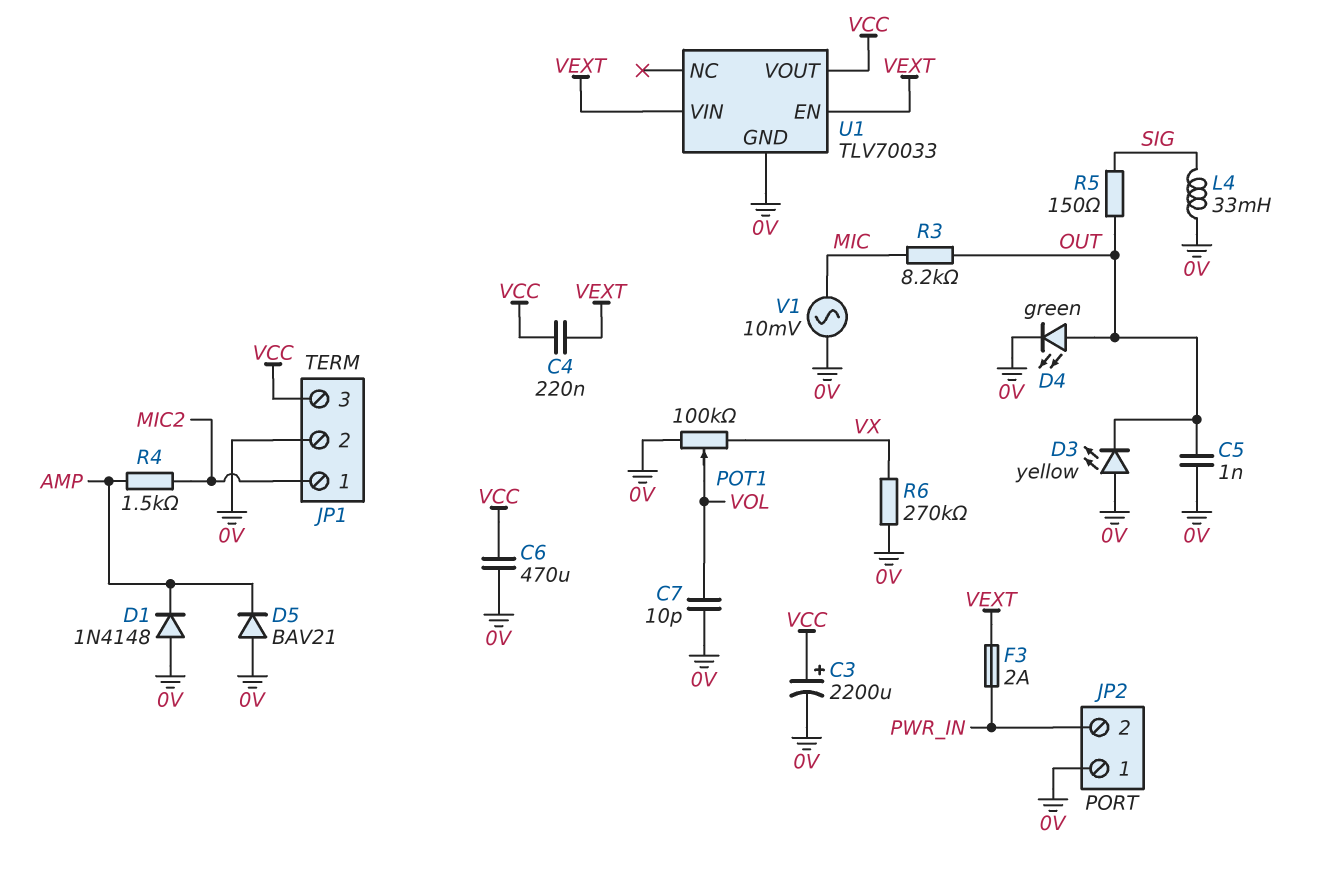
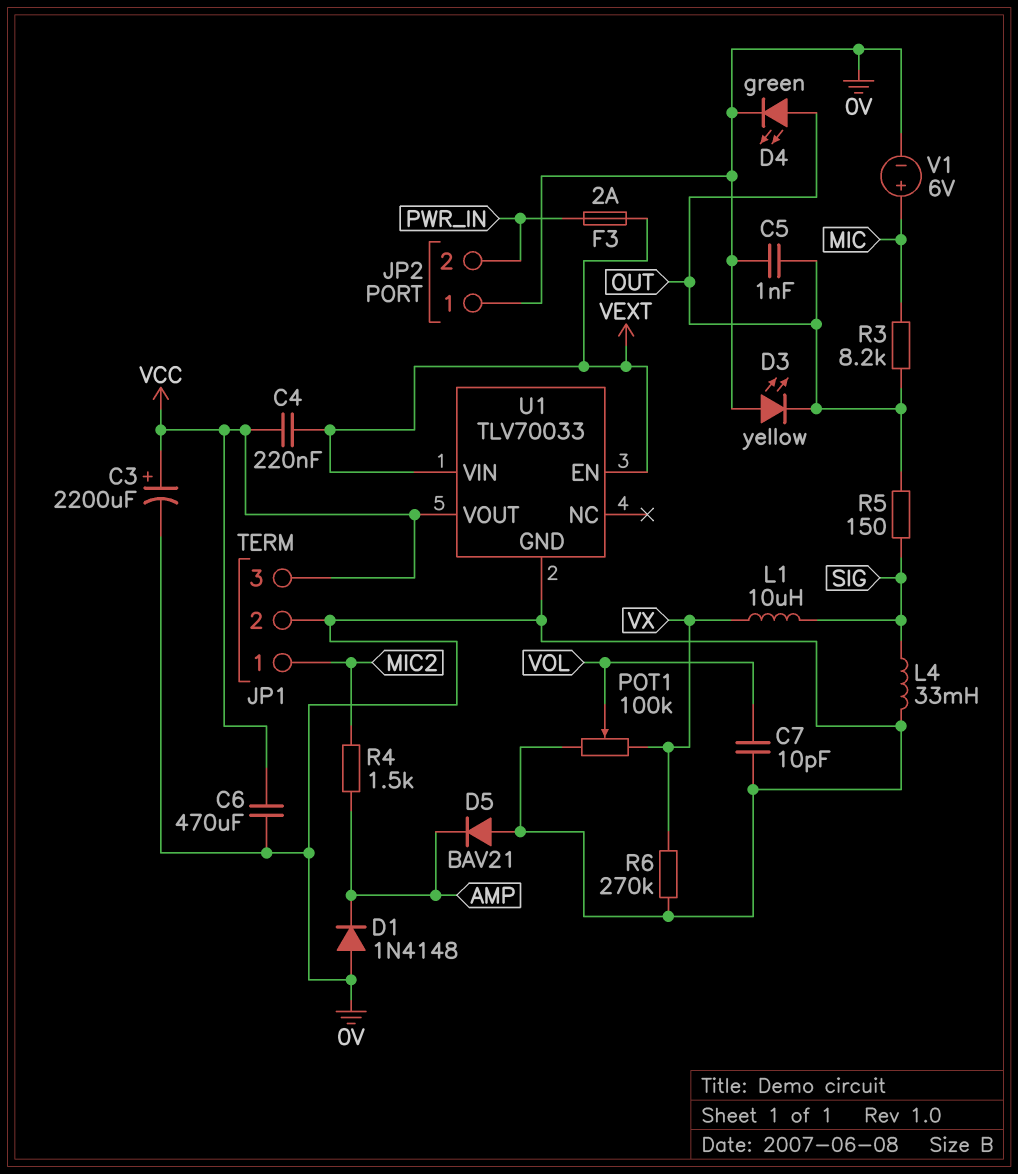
L1: none -> 10uH (SIG, VX)
V1: AC 10mV (0V, MIC) -> 6V (plus MIC, minus 0V)

